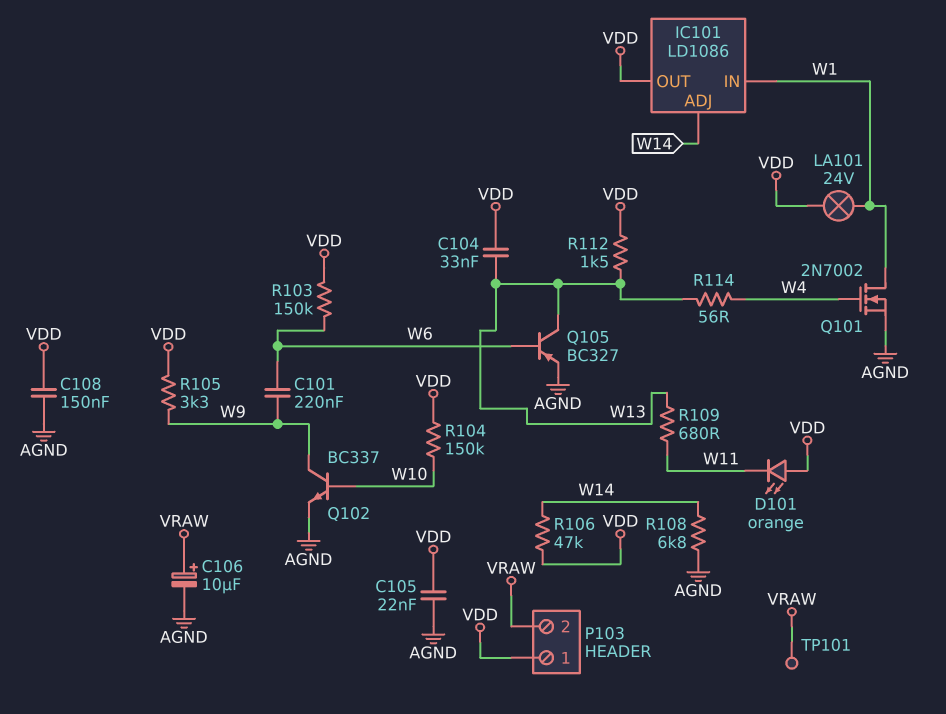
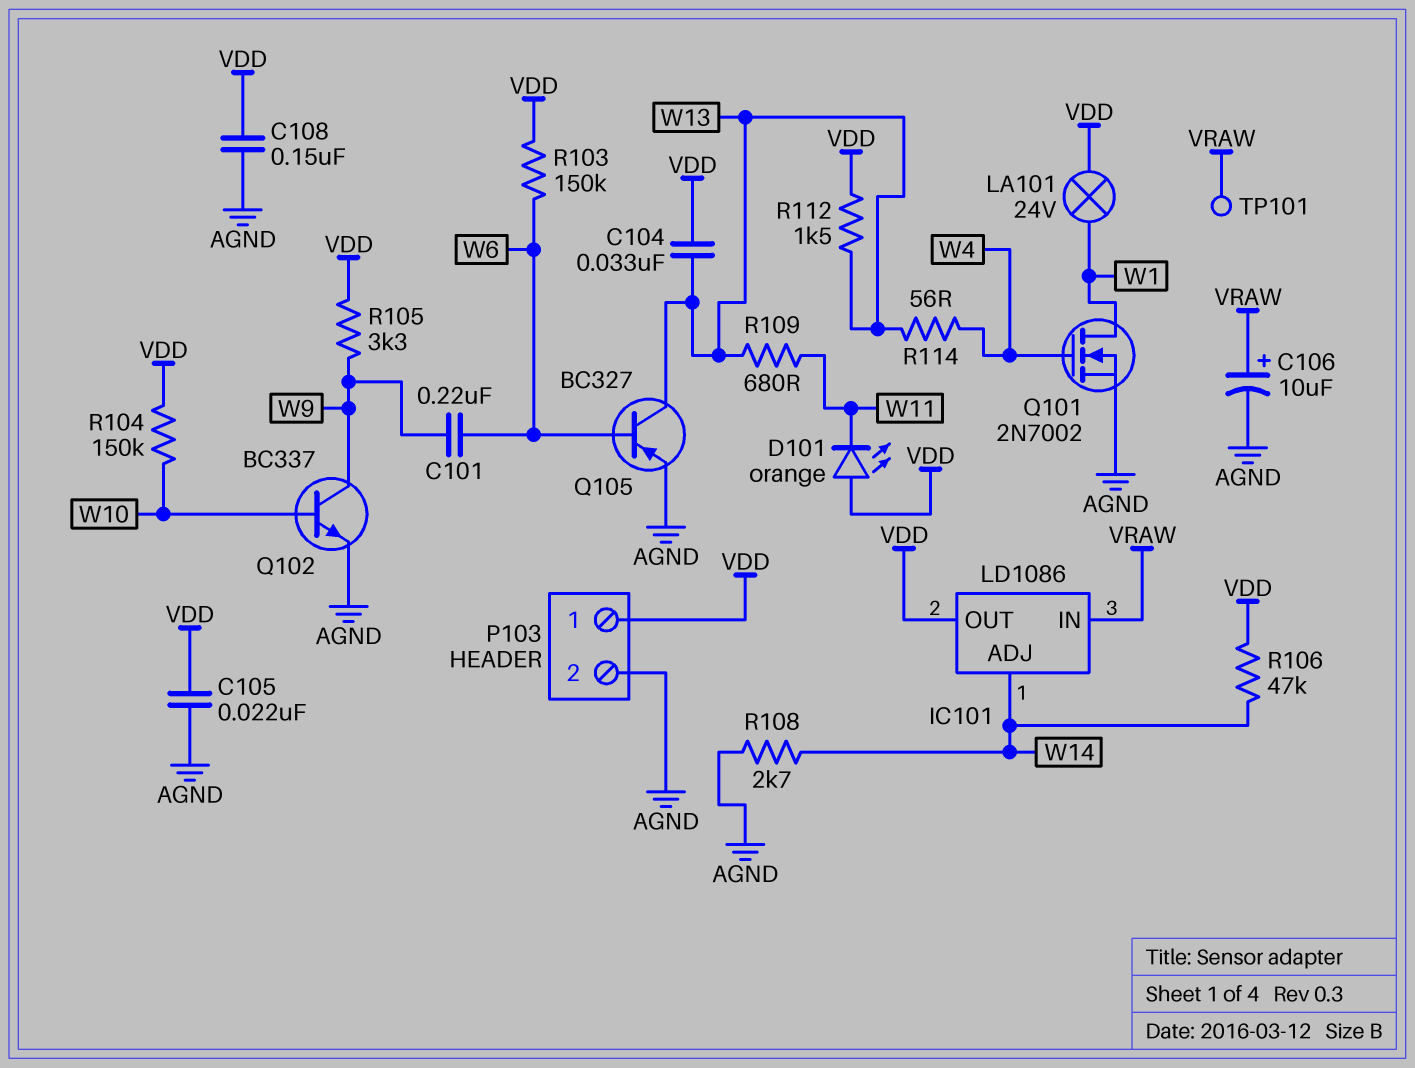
IC101 pin IN: W1 -> VRAW
P103 pin 2: VRAW -> AGND
R108: 6.8k (AGND, W14) -> 2.7k (AGND, W14)

